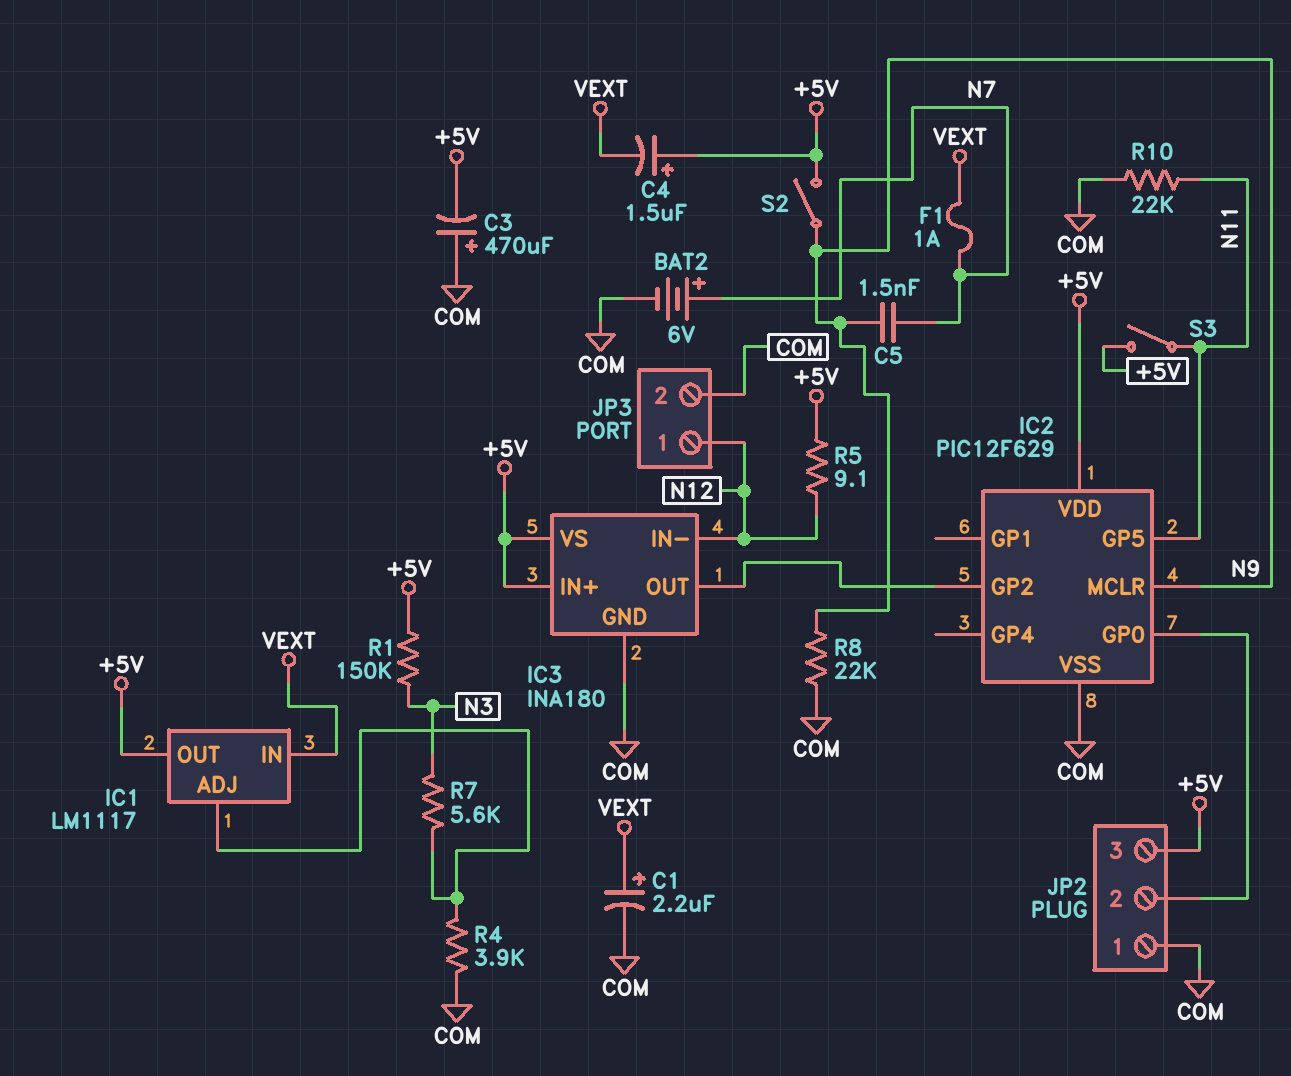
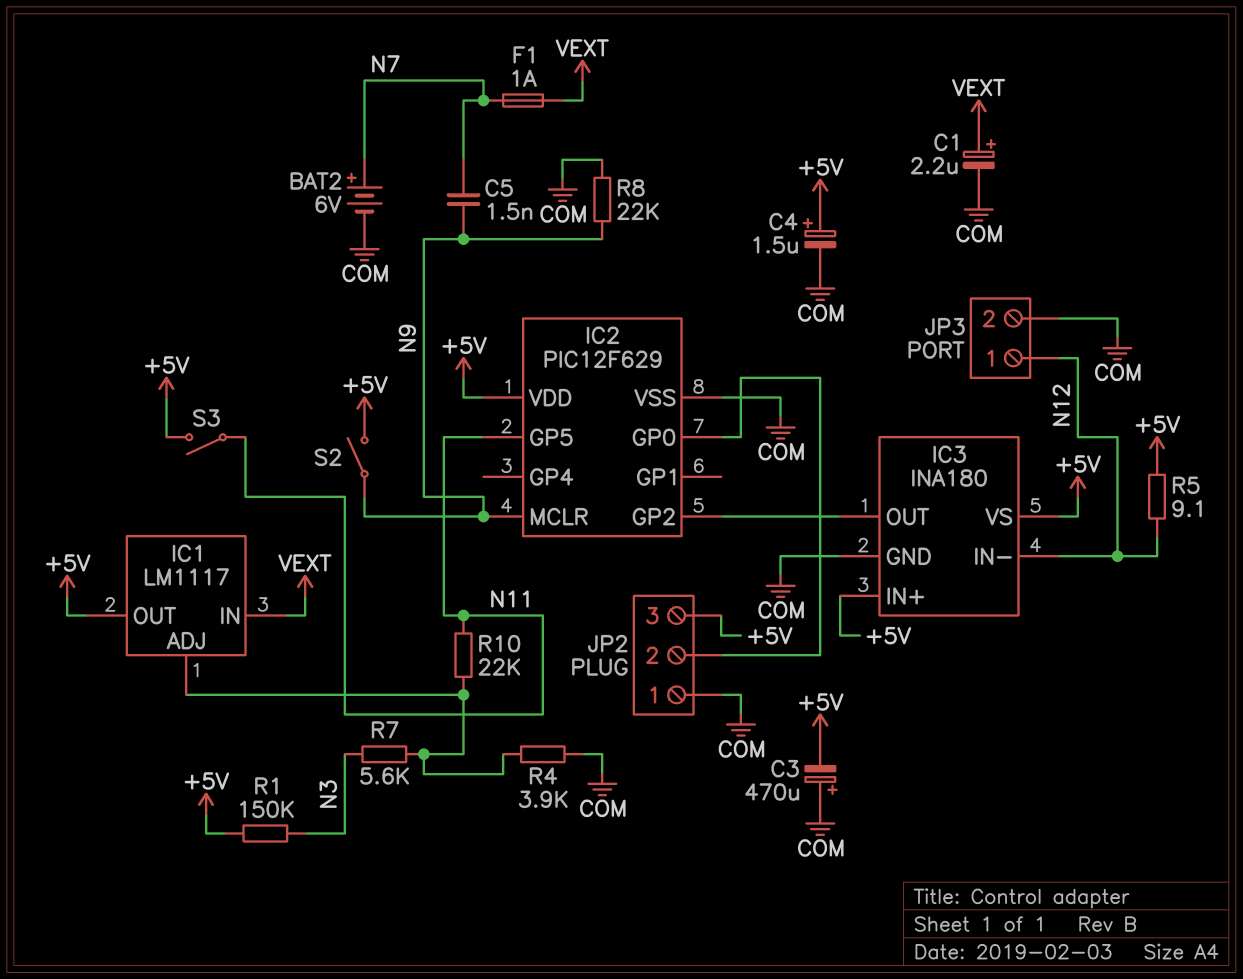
C4: 1.5uF (plus +5V, minus VEXT) -> 1.5uF (plus +5V, minus COM)
R10: 22k (COM, N11) -> 22k (IC1/ADJ, N11)

